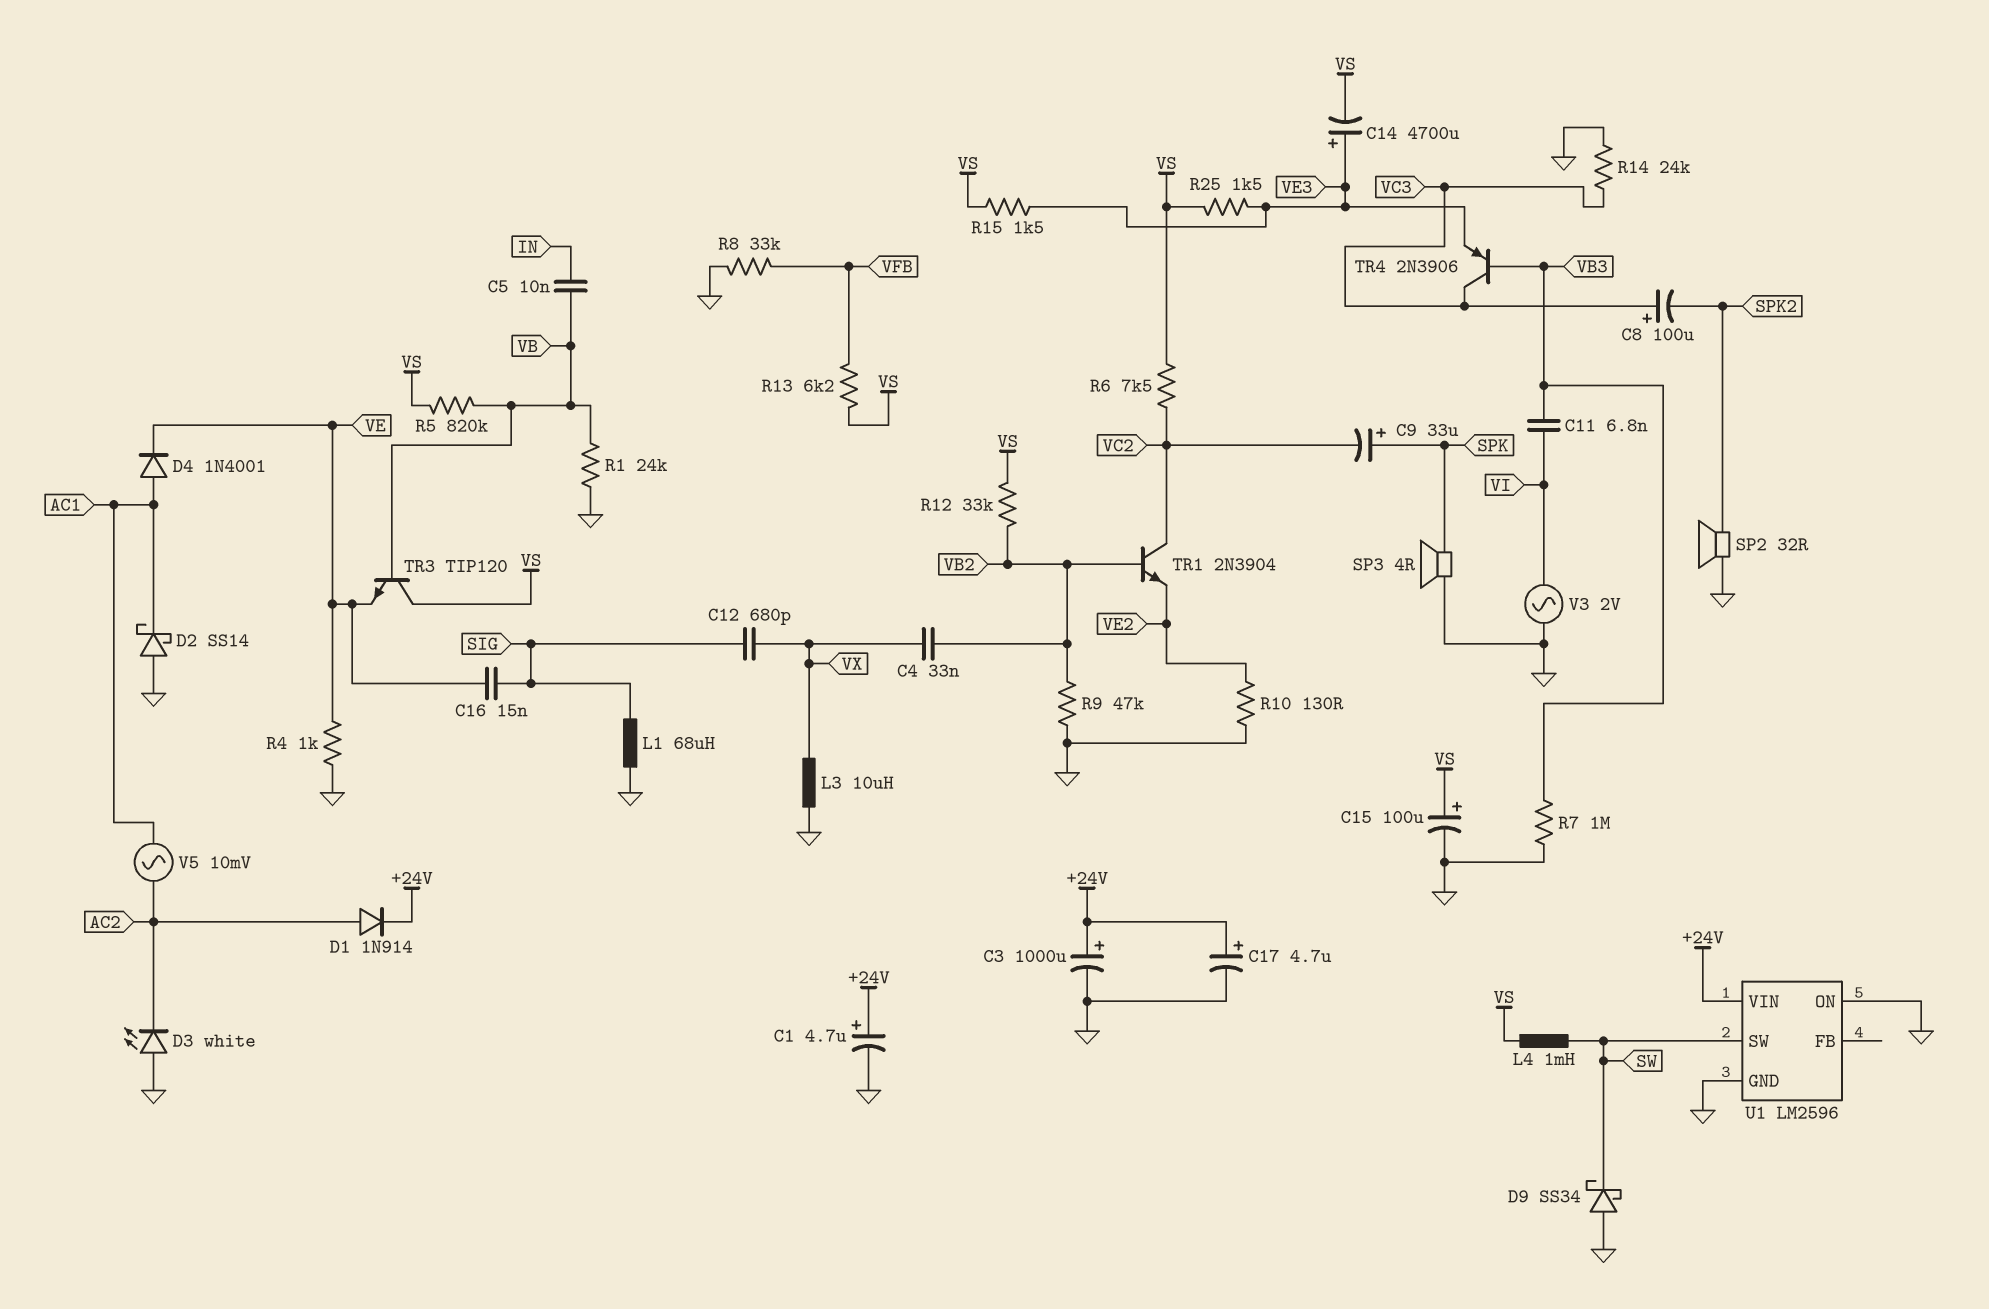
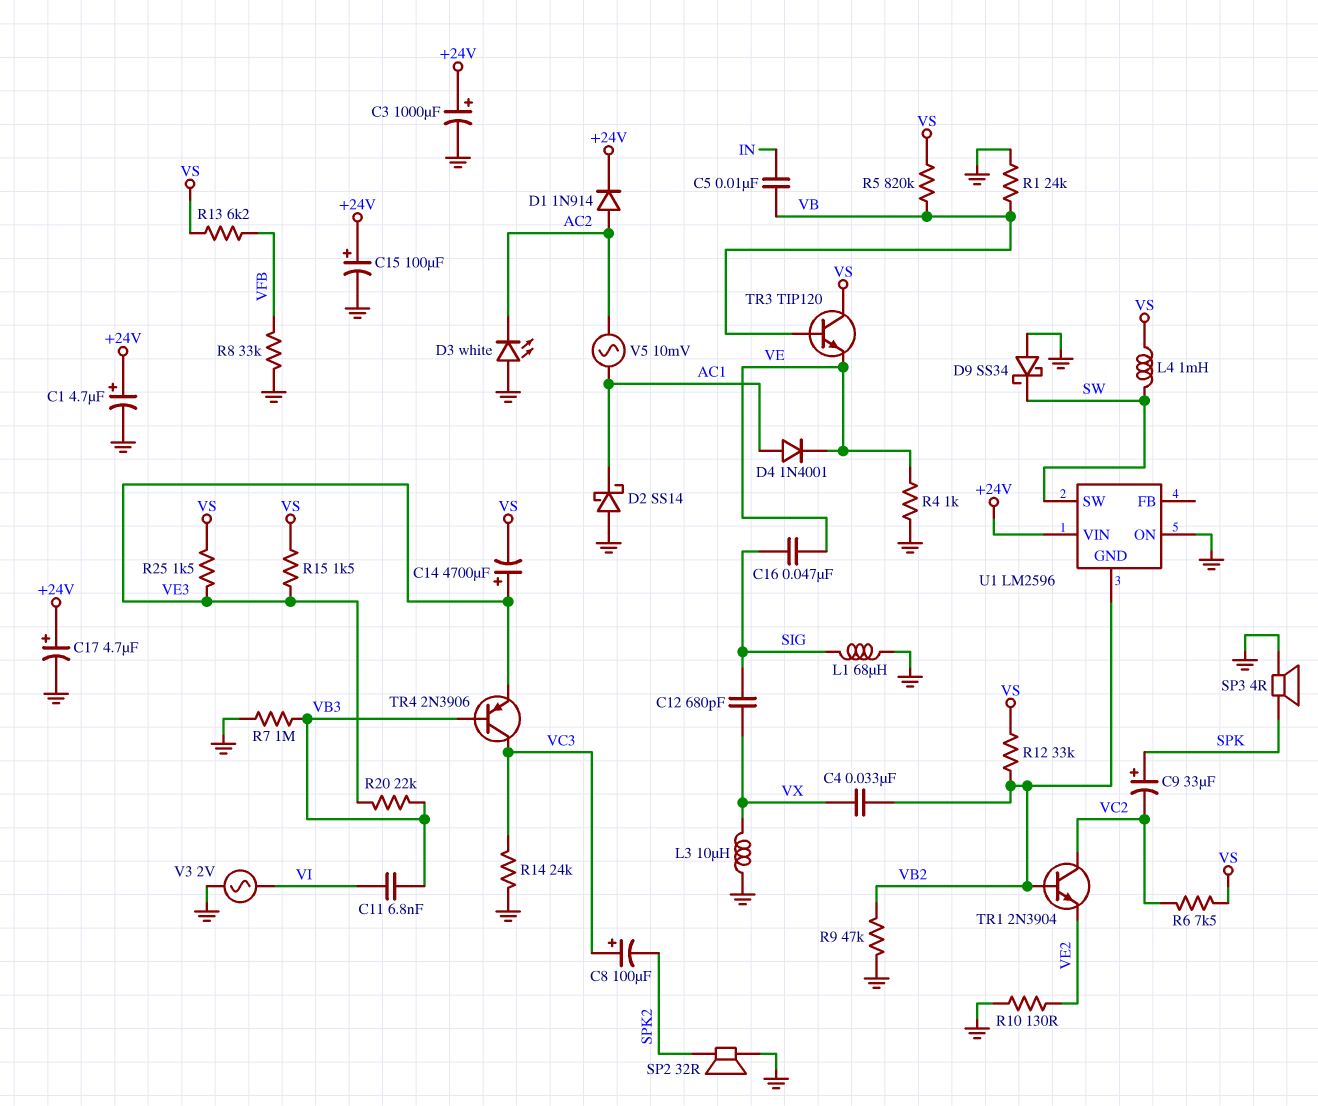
C15: 100uF (plus VS, minus GND) -> 100uF (plus +24V, minus GND)
C16: 15nF (SIG, VE) -> 47nF (SIG, VE)
R20: none -> 22k (VB3, VE3)
U1 pin GND: GND -> VB2

